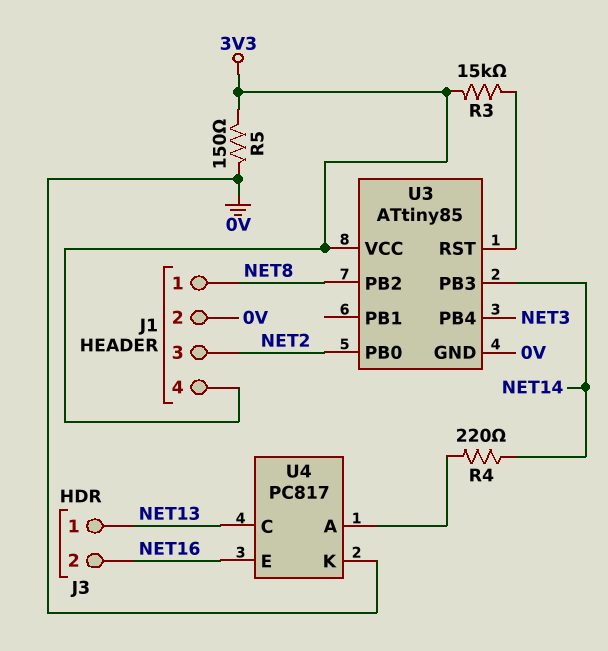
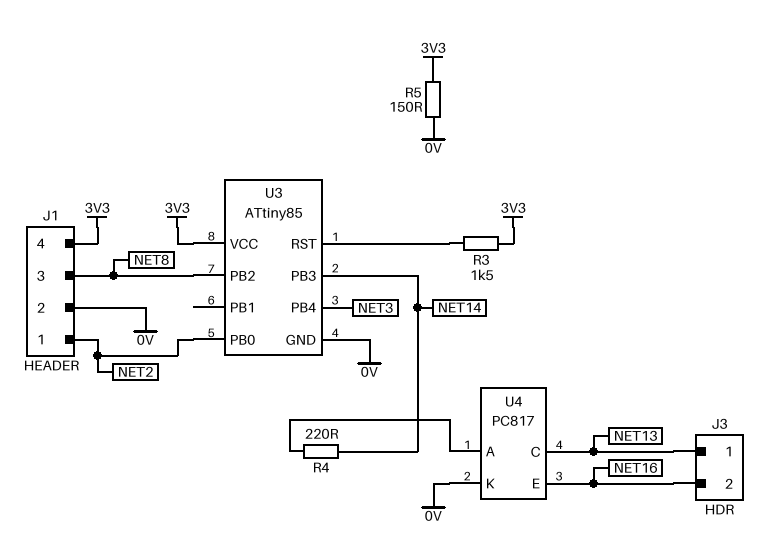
J1 pin 1: NET8 -> NET2
J1 pin 3: NET2 -> NET8
R3: 15k (3V3, U3/RST) -> 1.5k (3V3, U3/RST)

